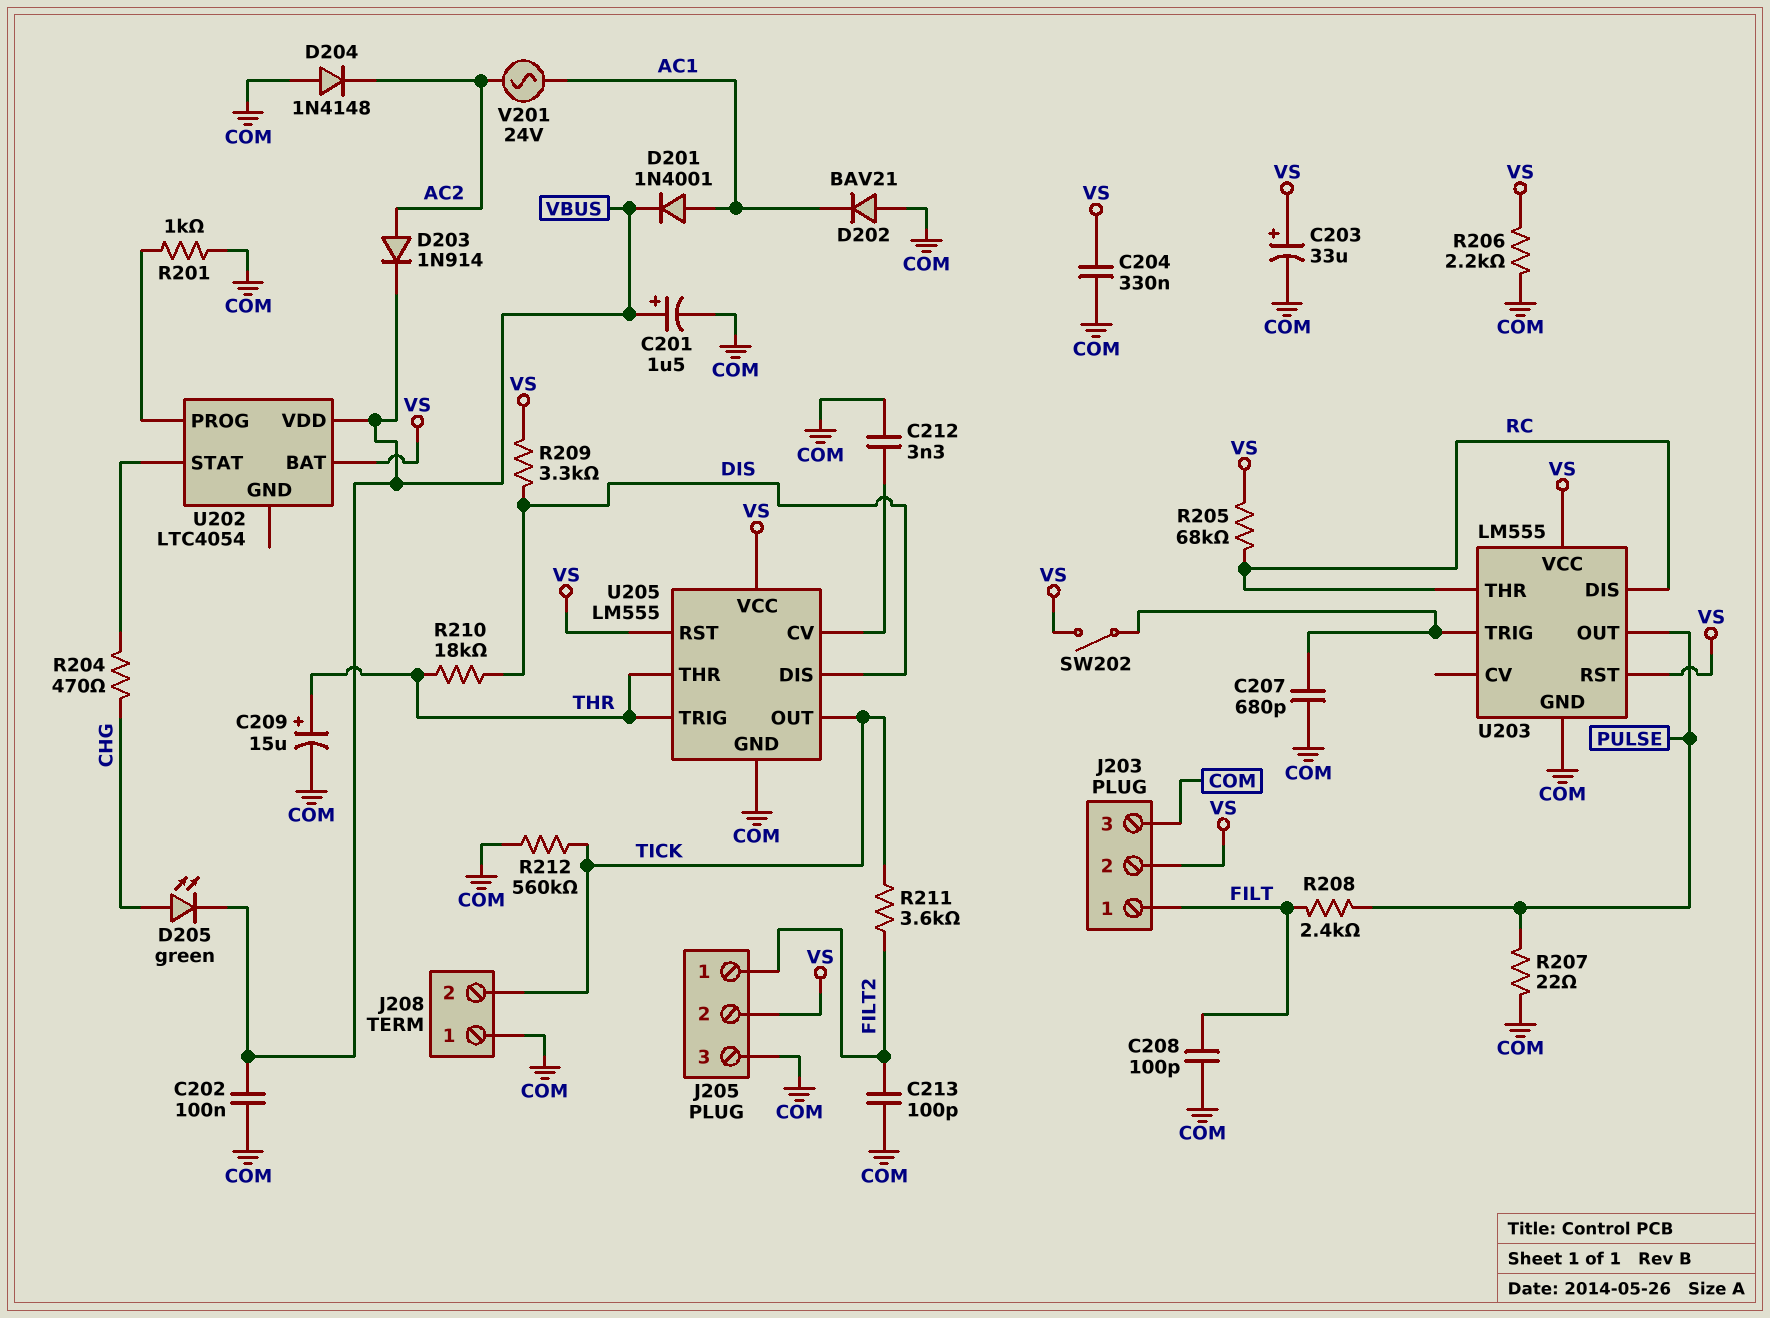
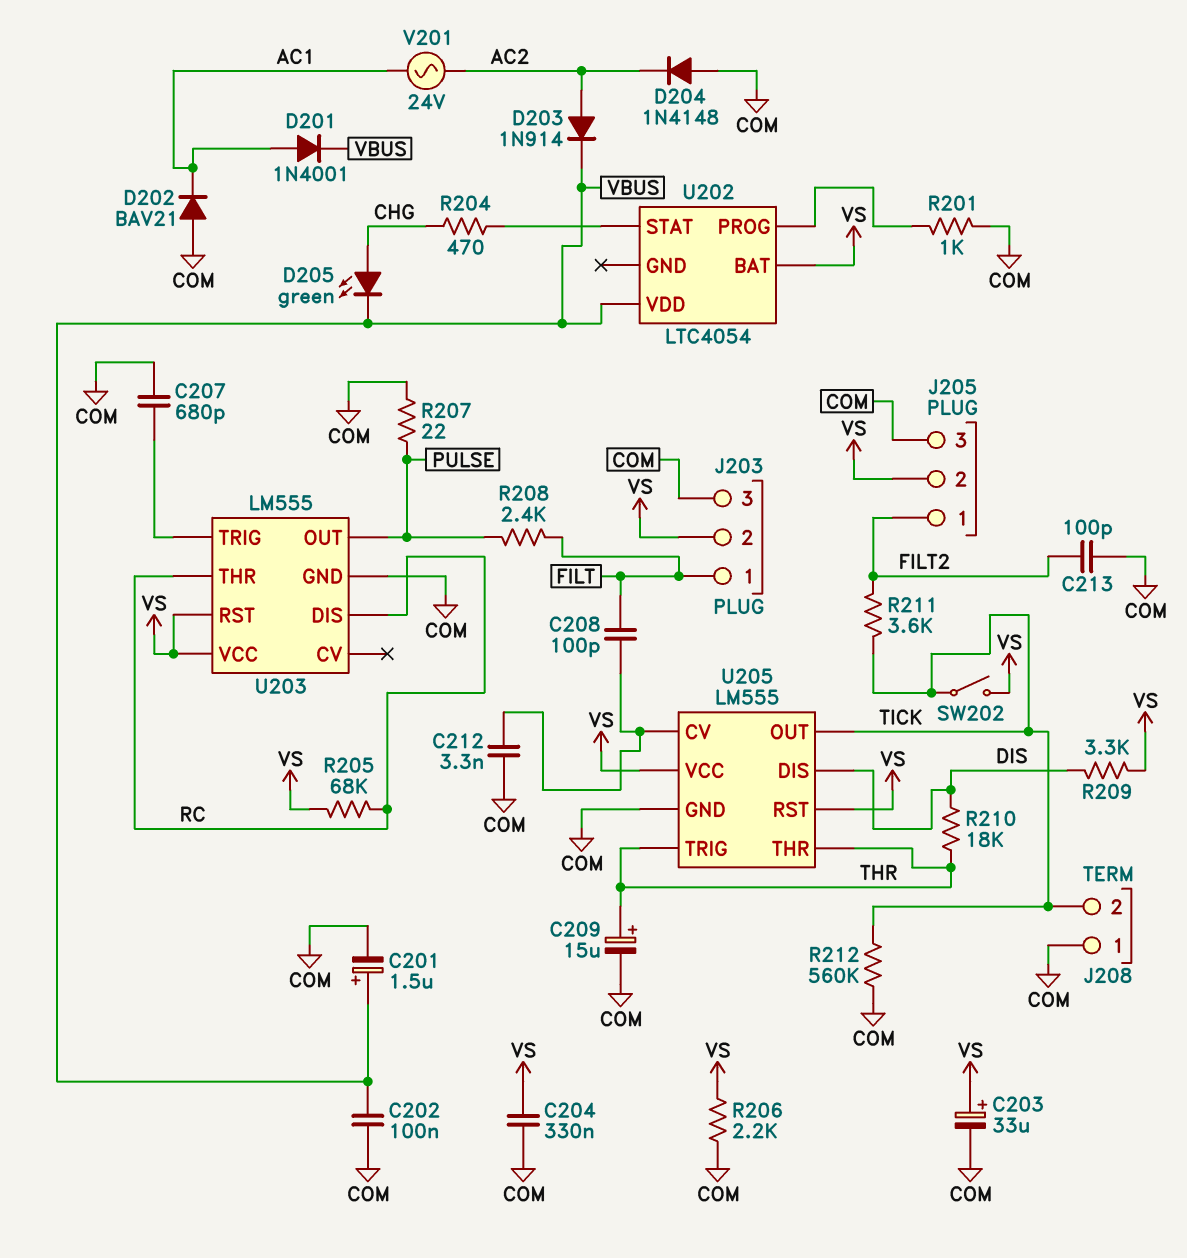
C208: 100pF (COM, FILT) -> 100pF (FILT, U205/CV)
SW202: switch (U203/TRIG, VS) -> switch (TICK, VS)

